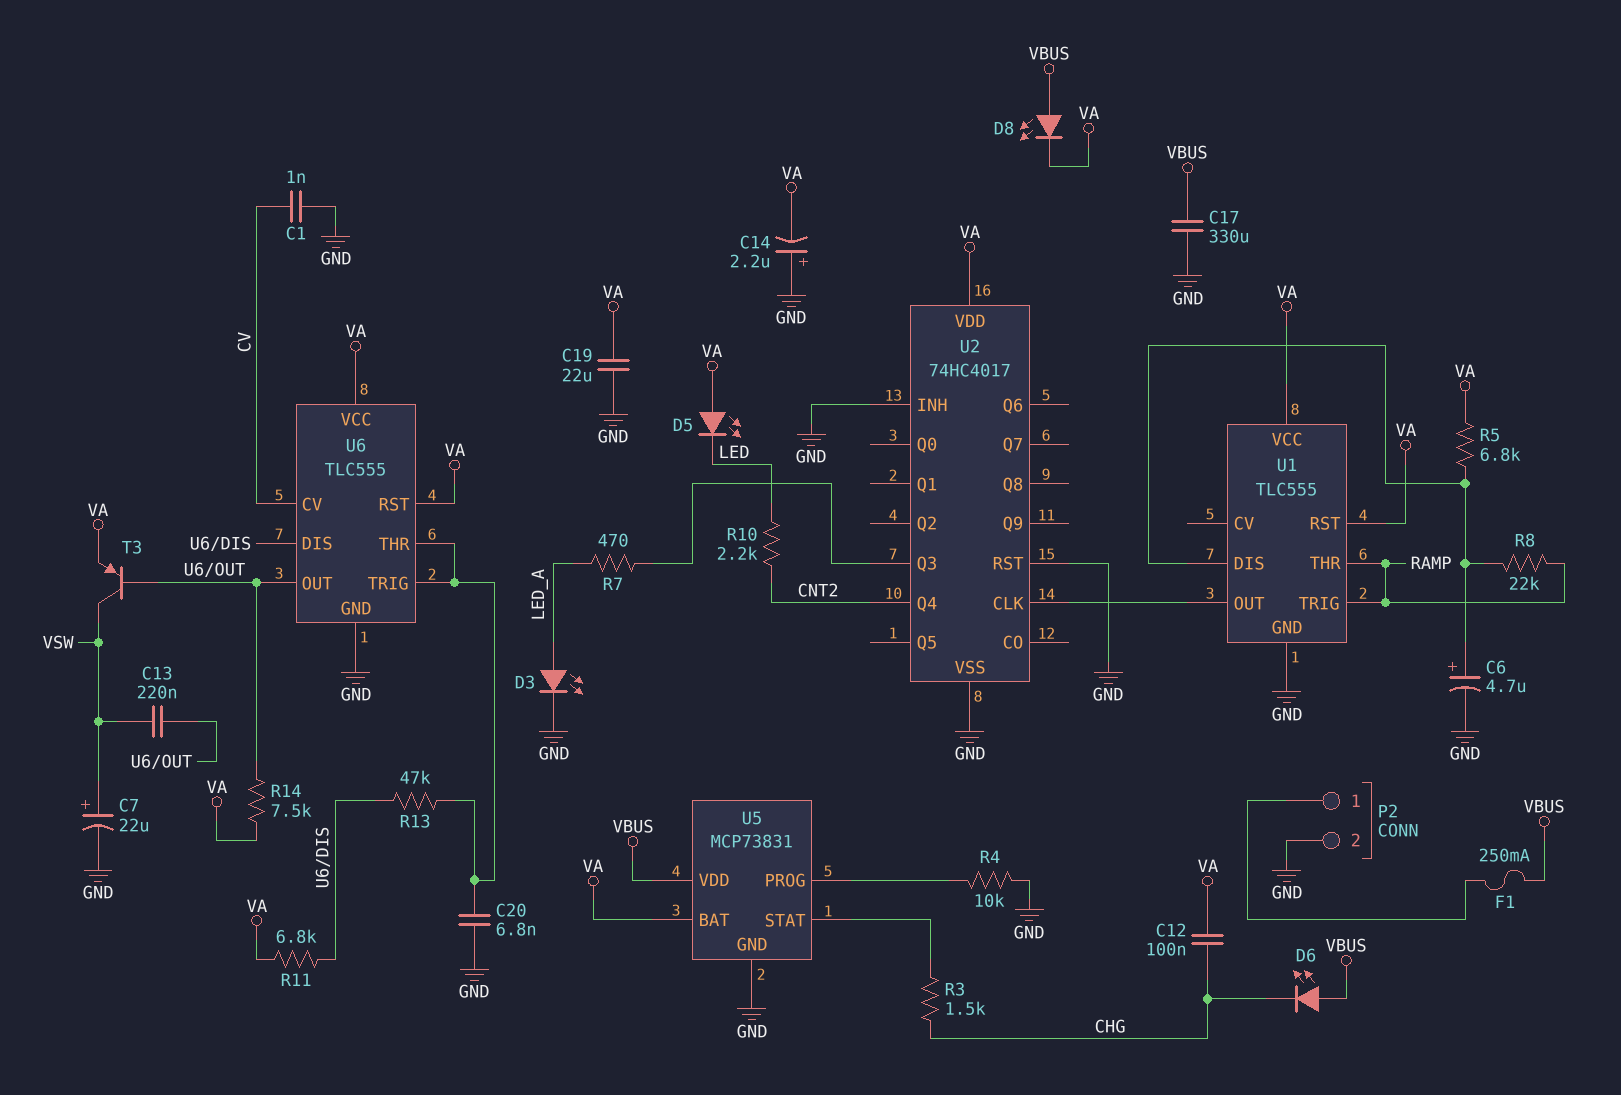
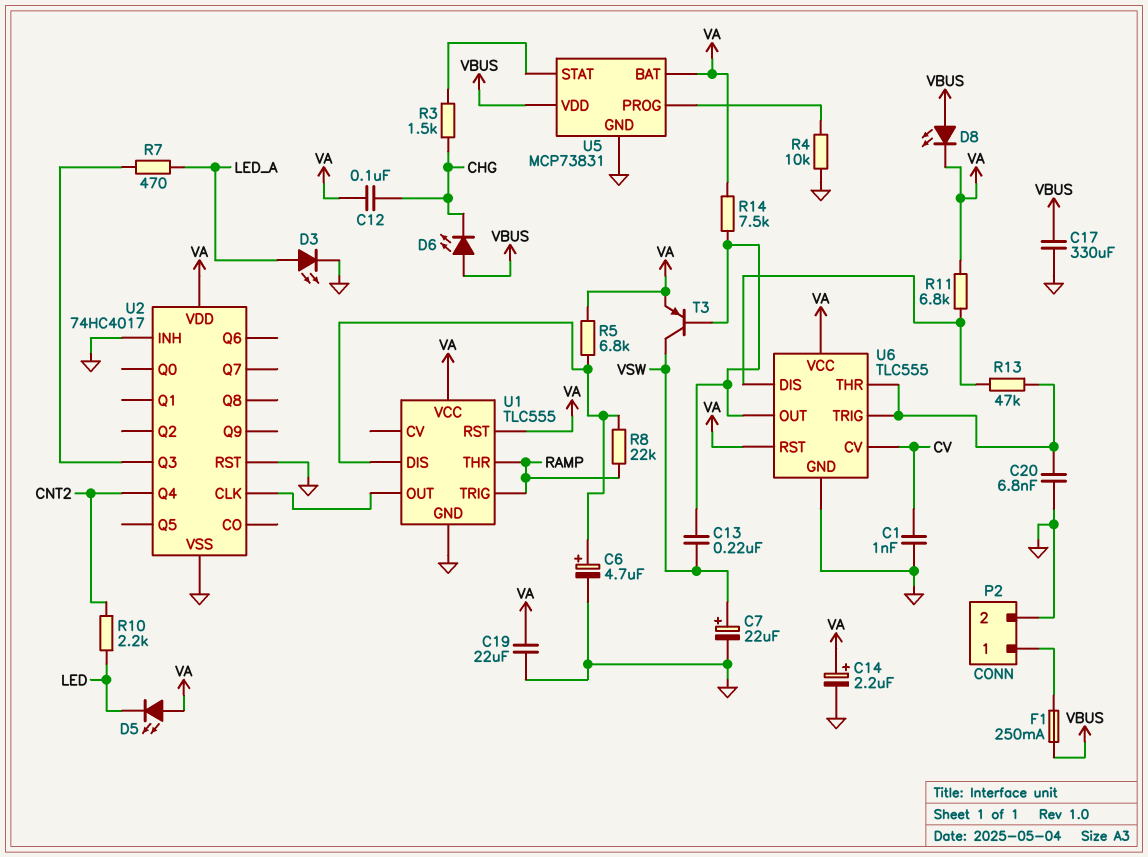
C14: 2.2uF (plus GND, minus VA) -> 2.2uF (plus VA, minus GND)

